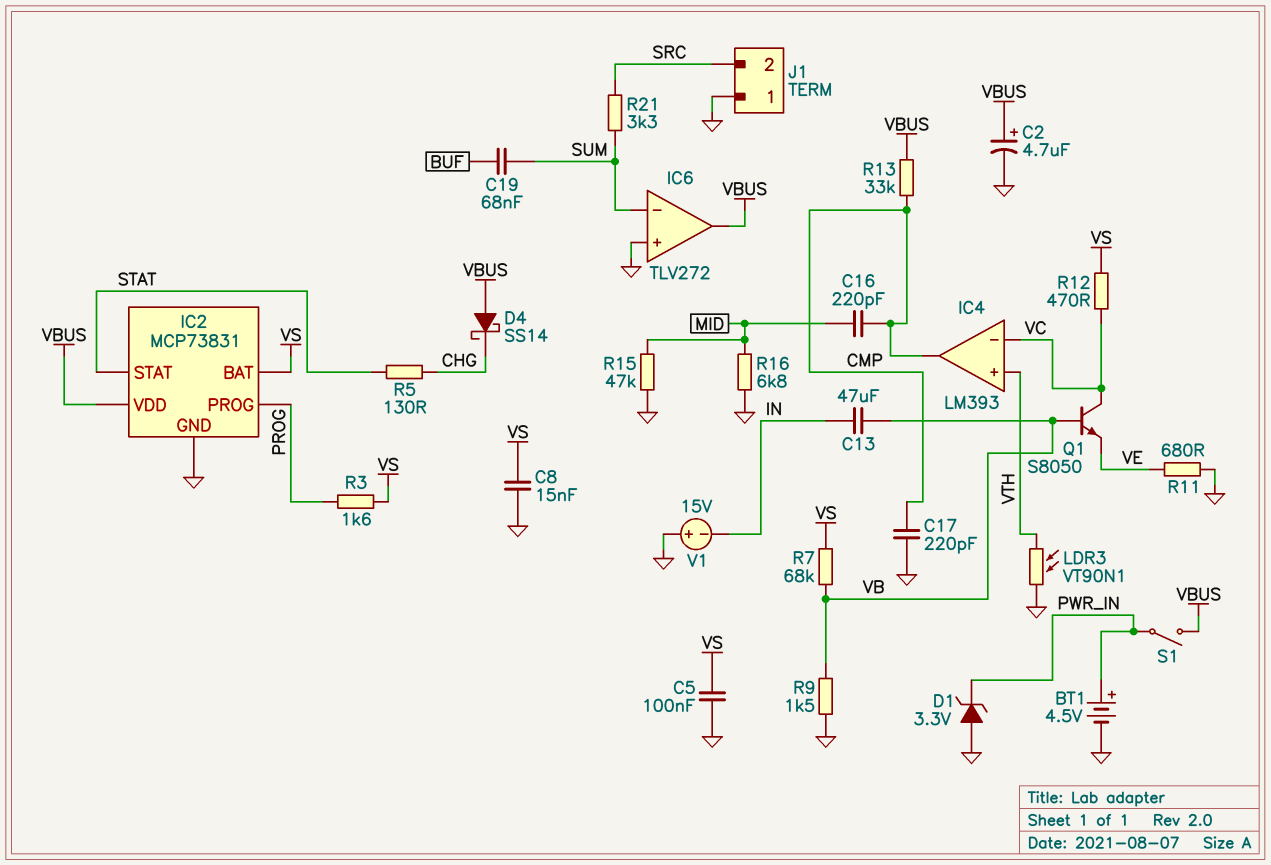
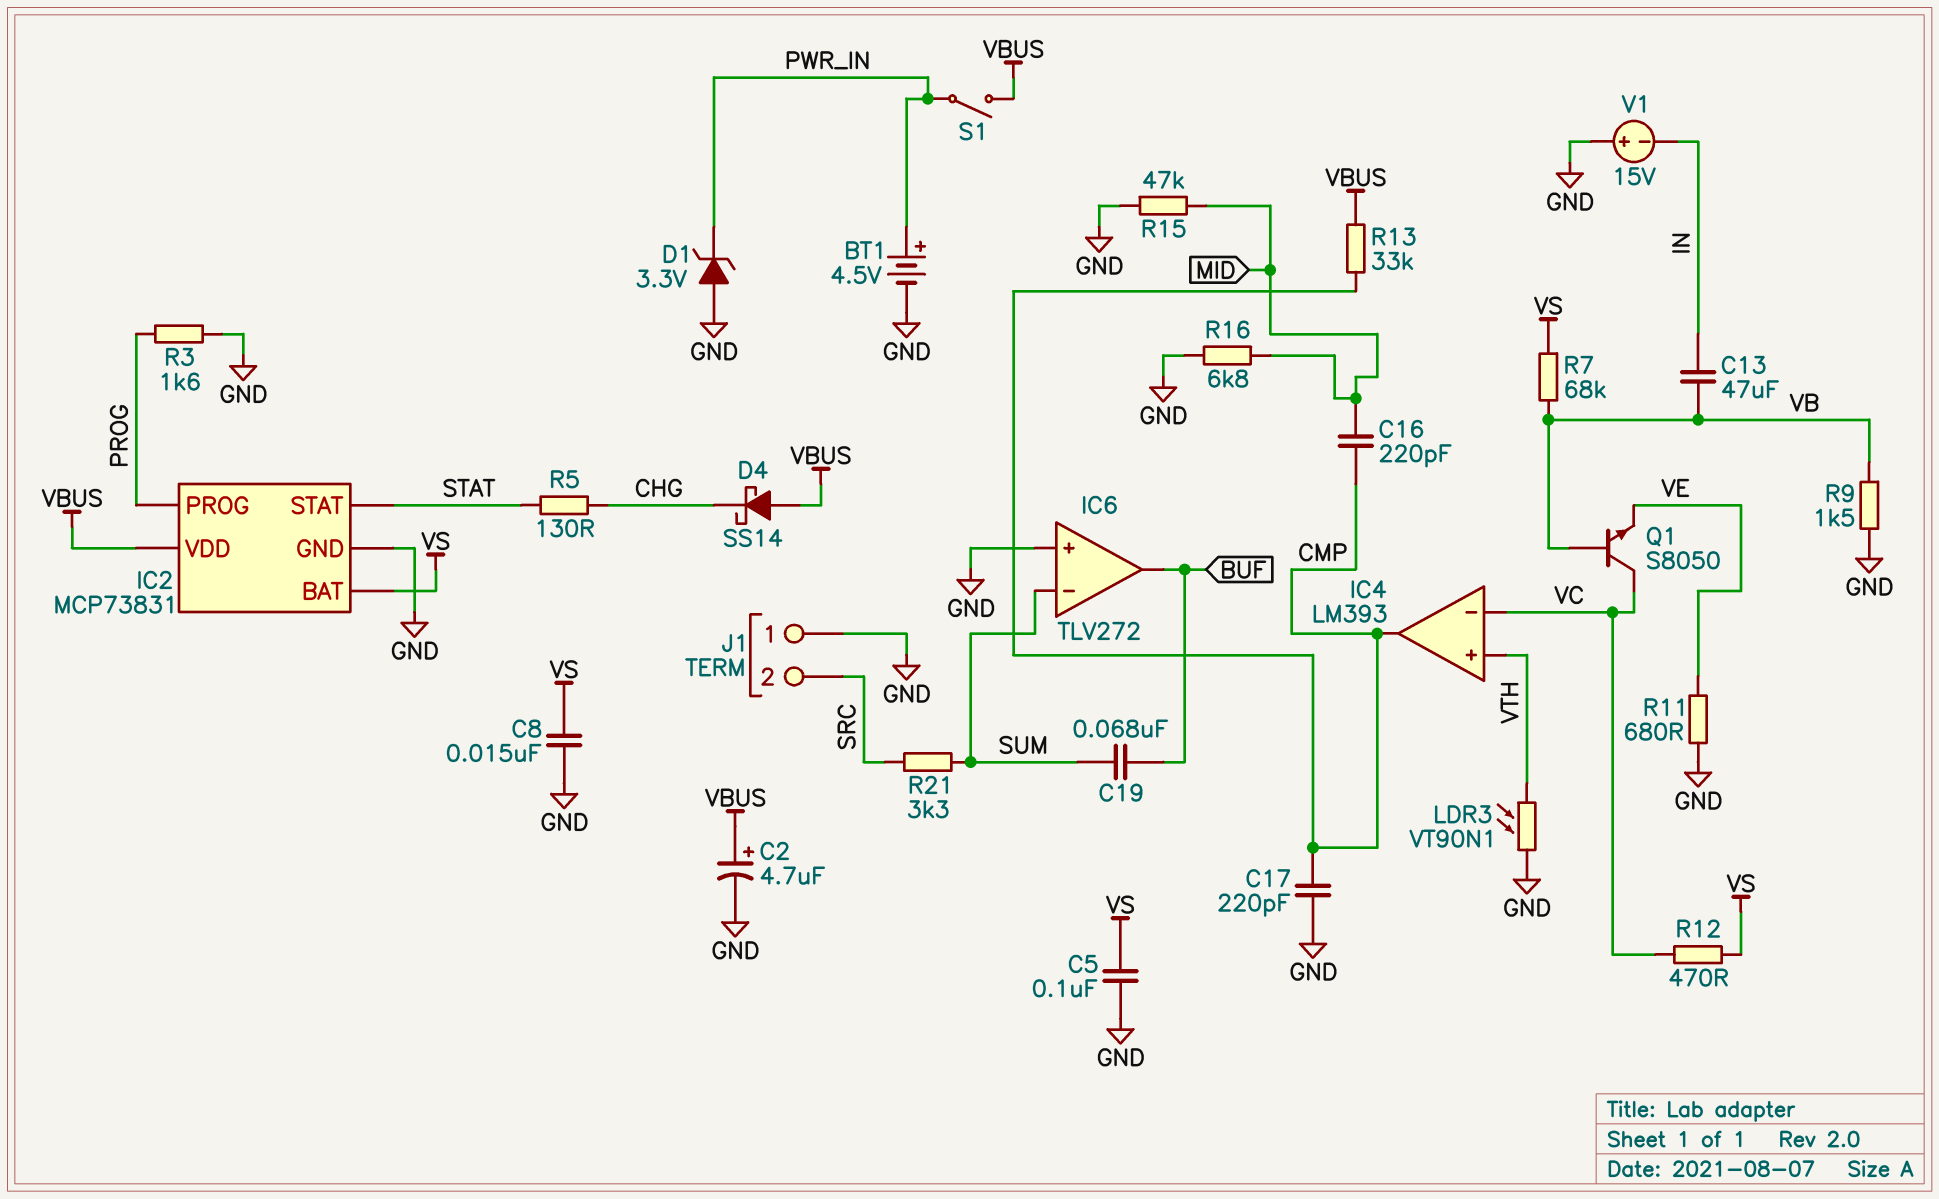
IC6 pin out: VBUS -> BUF
R3: 1.6k (PROG, VS) -> 1.6k (GND, PROG)

